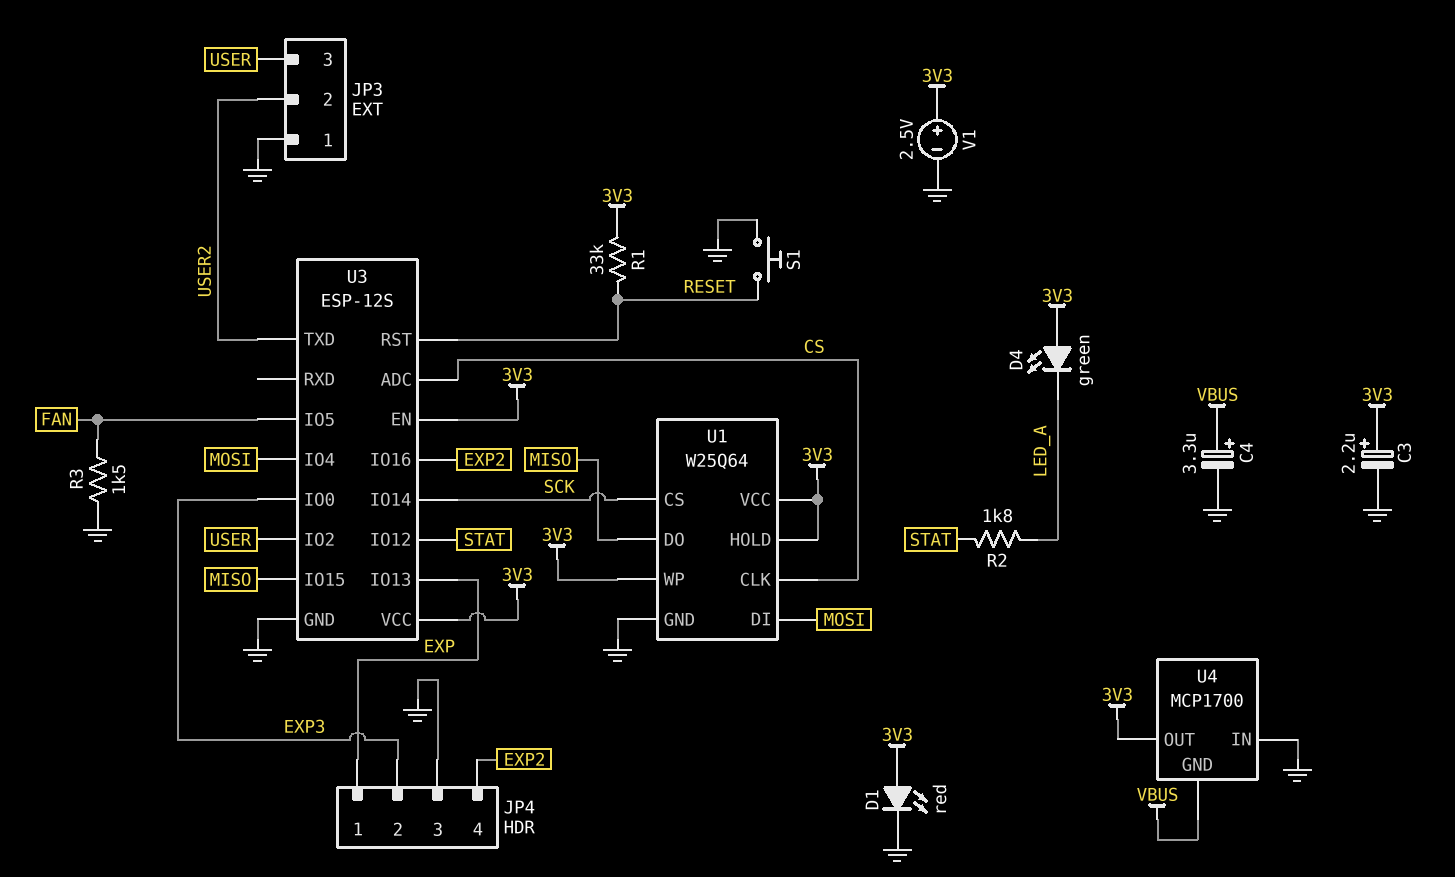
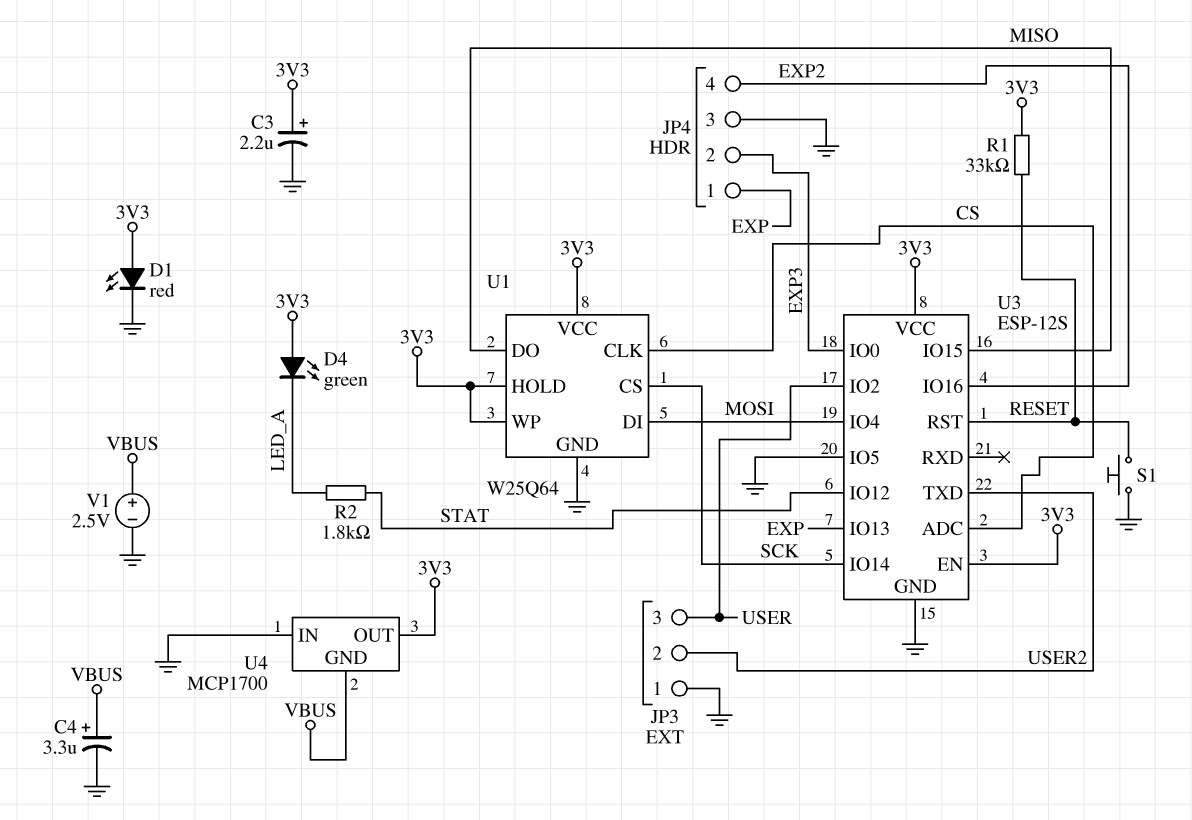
R3: 1.5k (FAN, GND) -> none
U3 pin IO5: FAN -> GND
V1: 2.5V (plus 3V3, minus GND) -> 2.5V (plus VBUS, minus GND)

